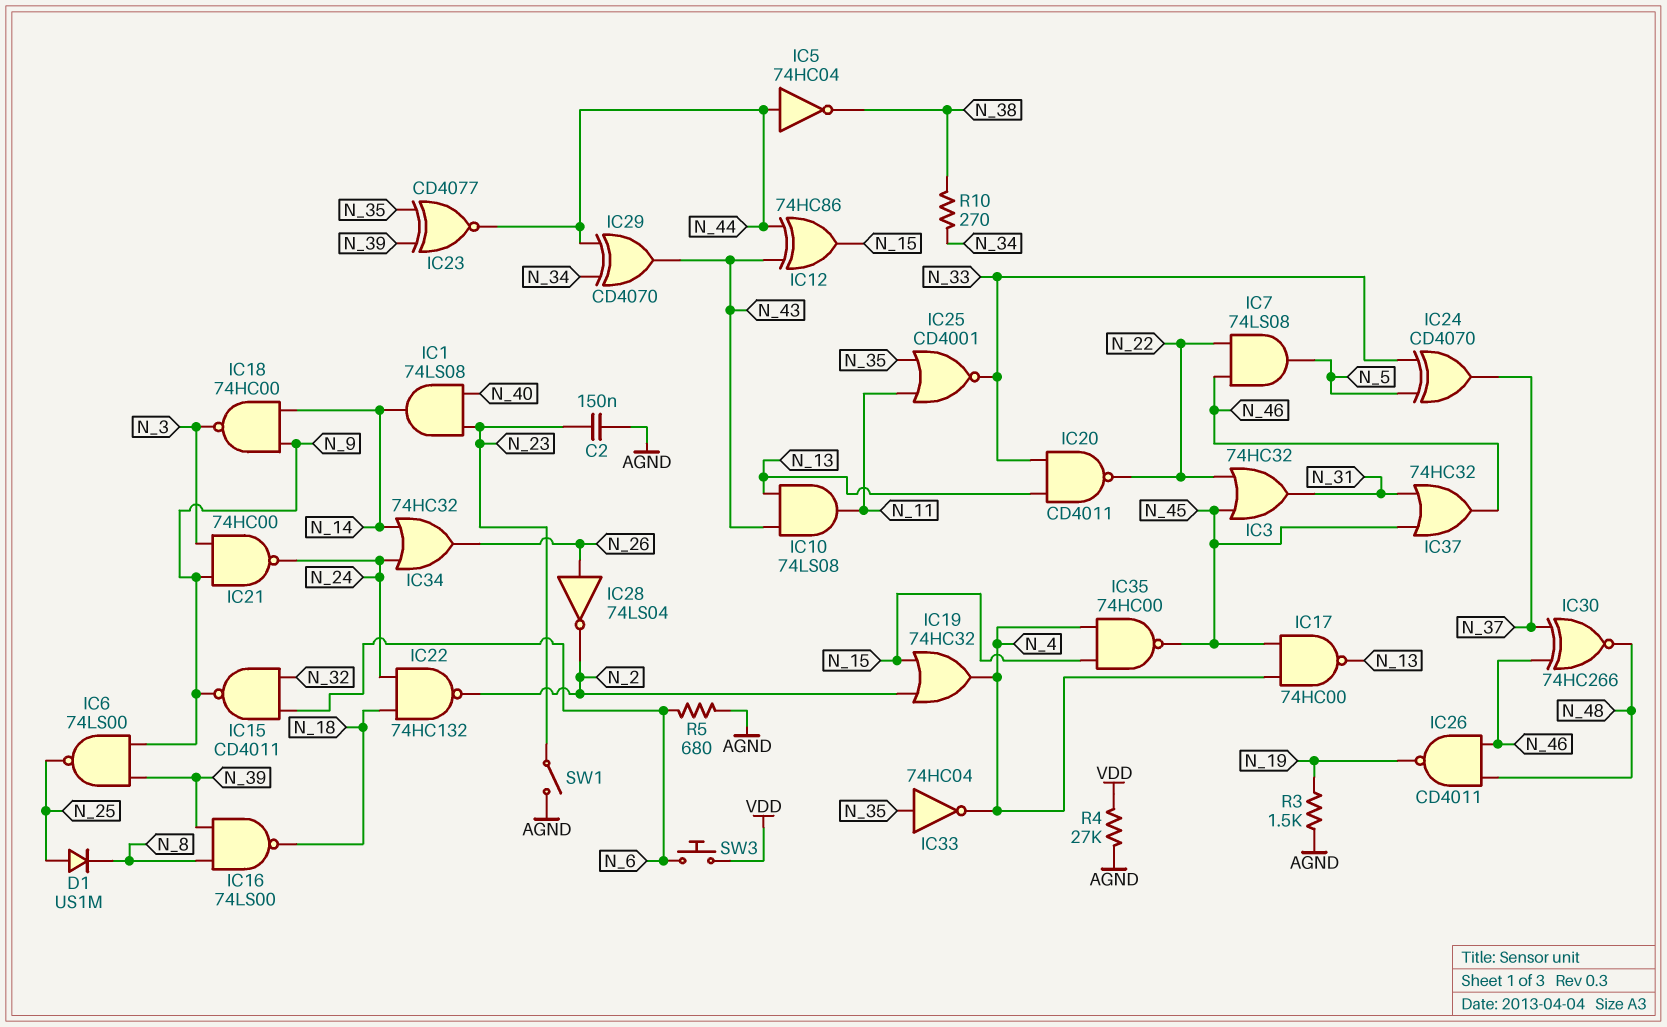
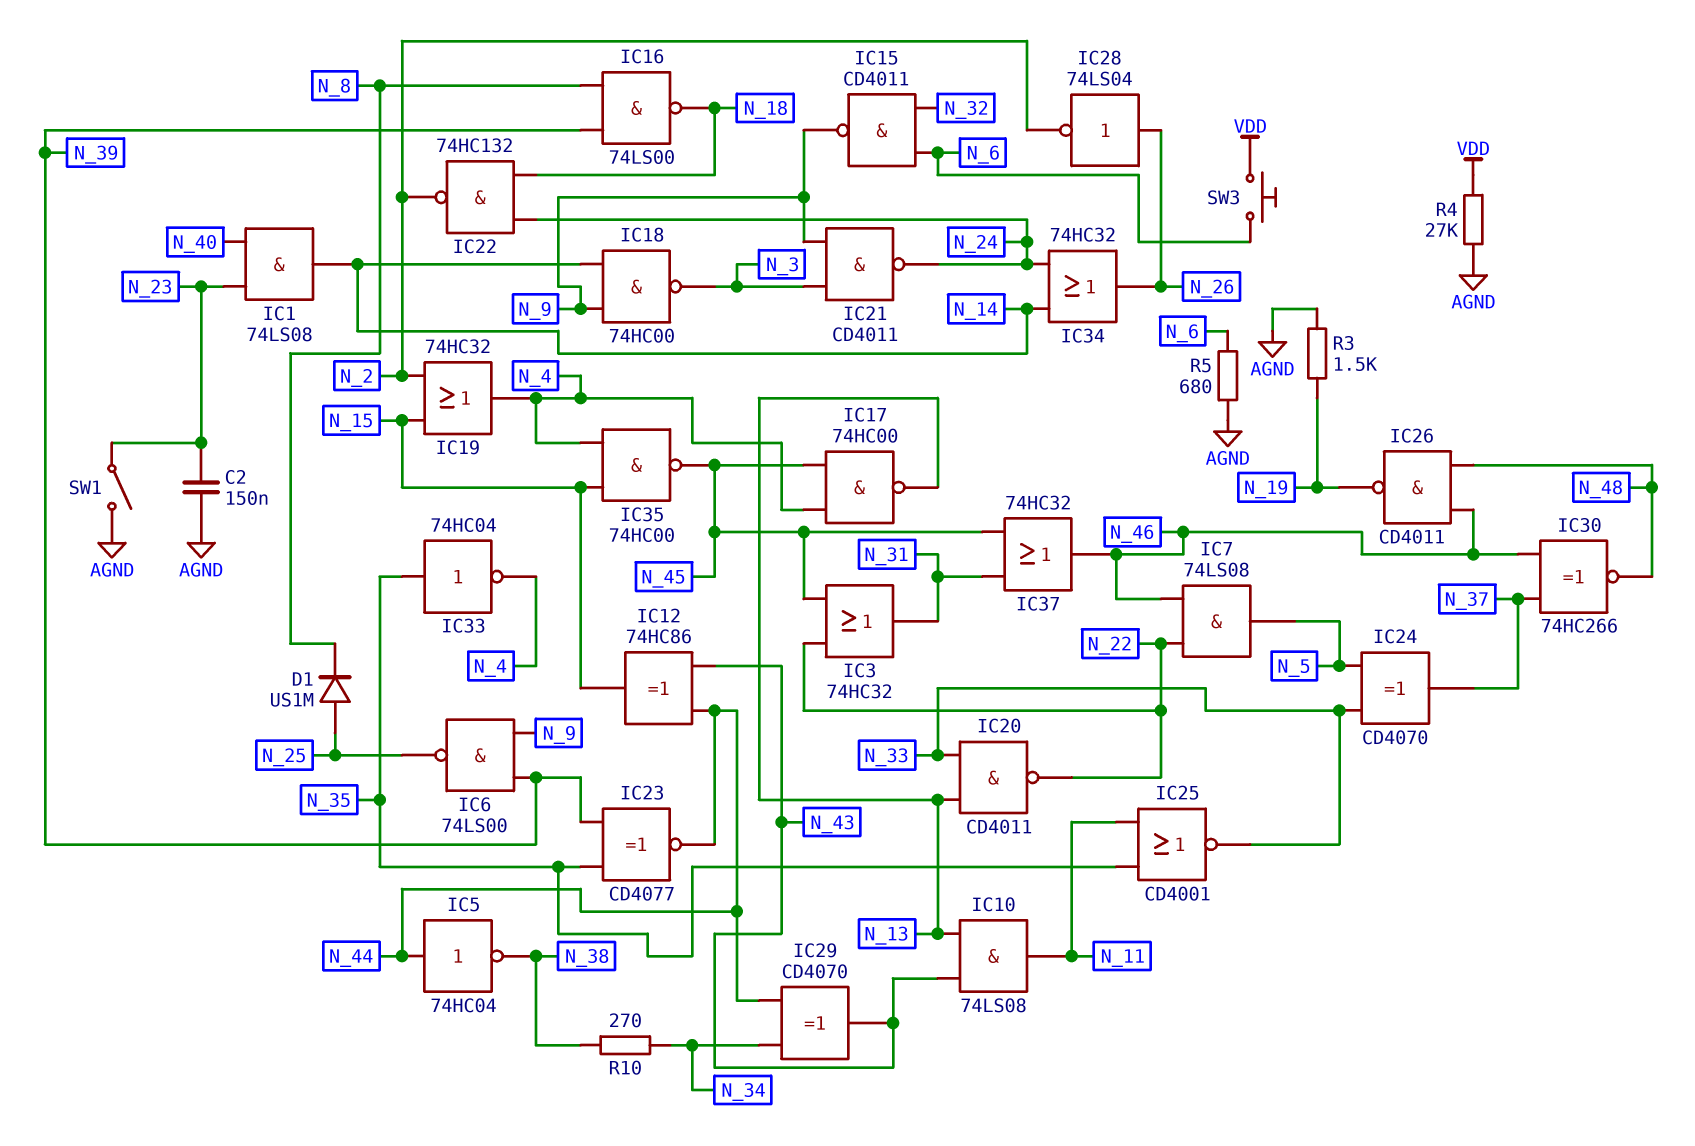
IC21: NAND 74HC00 (in N_3, in N_9, out N_24) -> NAND CD4011 (in N_3, in N_9, out N_24)

